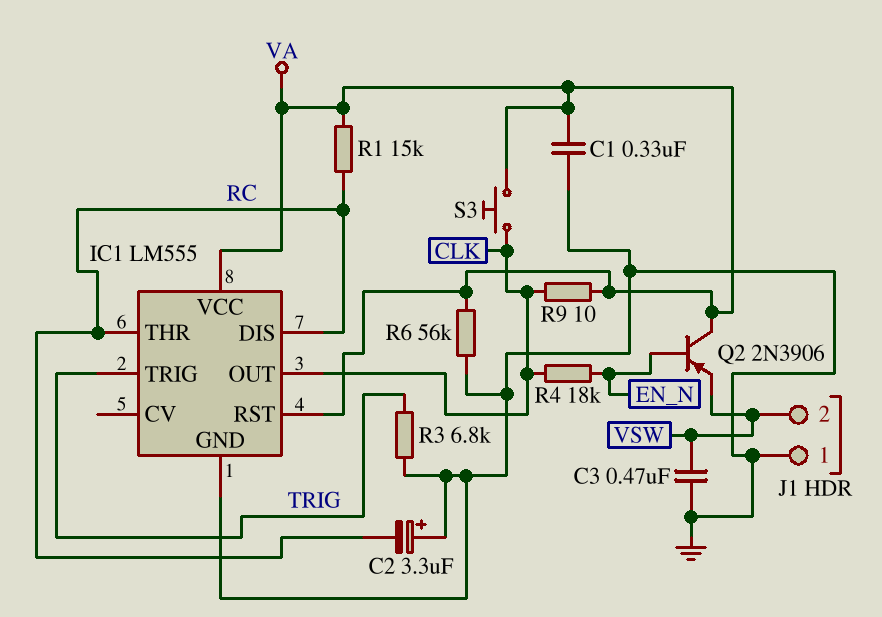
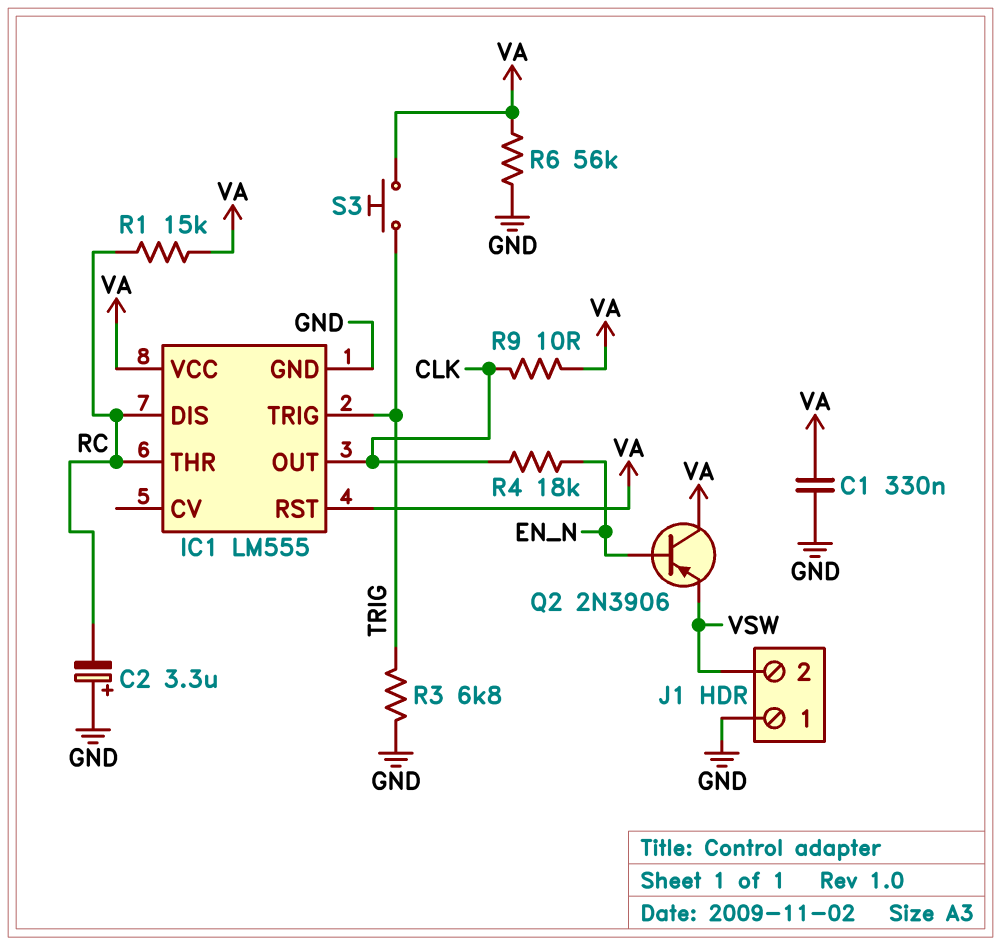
C3: 470nF (GND, VSW) -> none
S3: button (CLK, VA) -> button (TRIG, VA)

